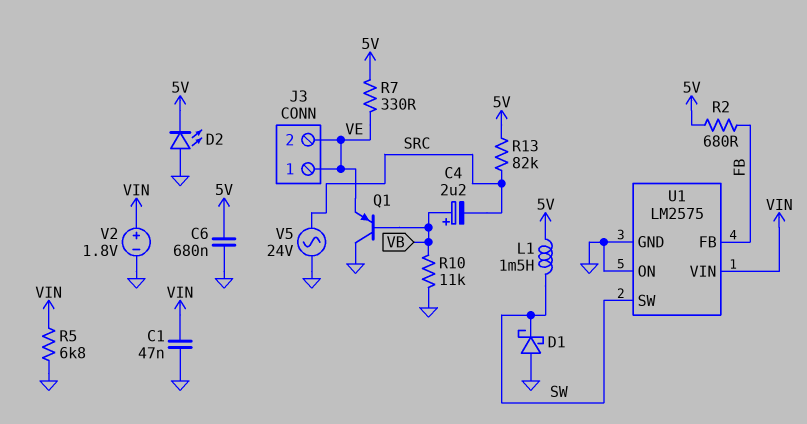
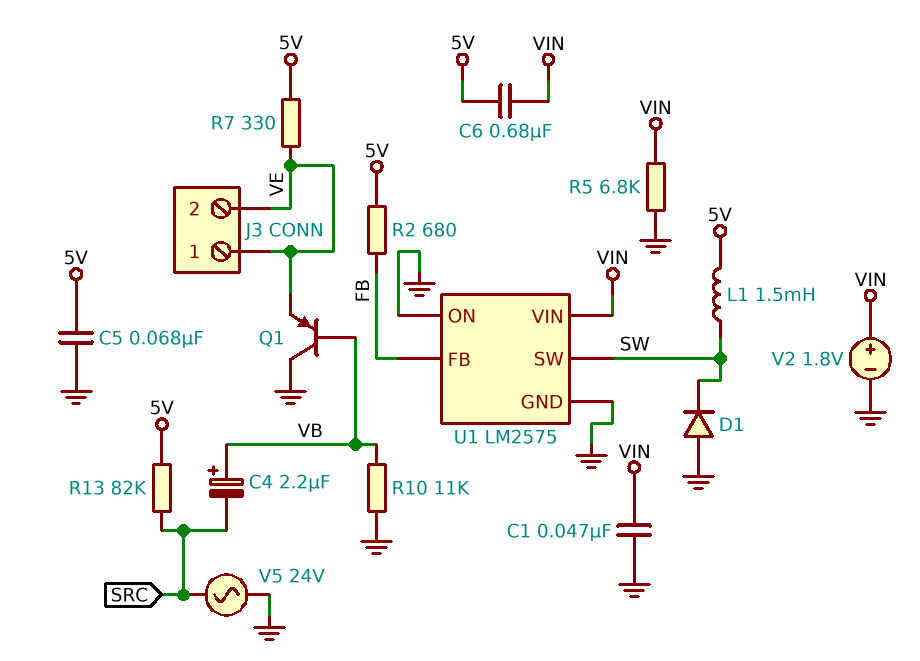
C5: none -> 68nF (5V, GND)
C6: 680nF (5V, GND) -> 680nF (5V, VIN)
D1: schottky (A GND, K SW) -> diode (A GND, K SW)
D2: LED (A GND, K 5V) -> none

